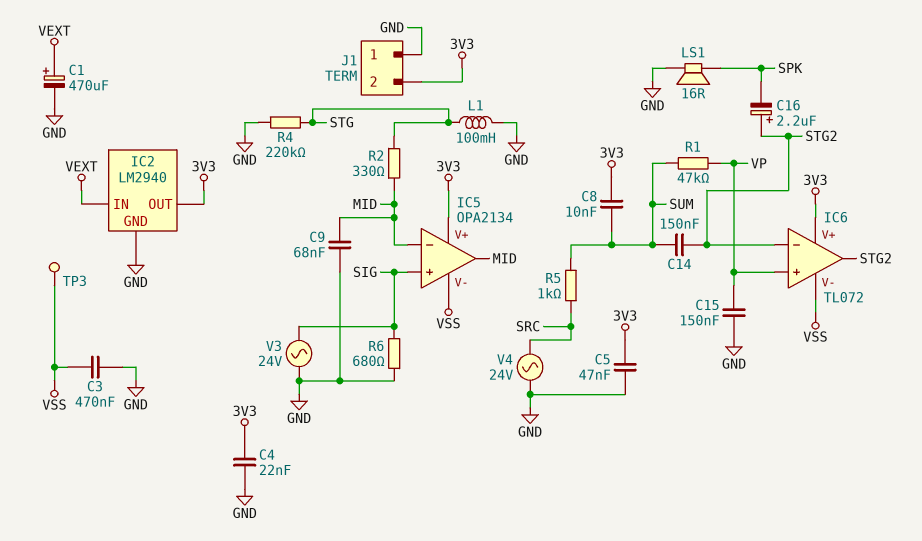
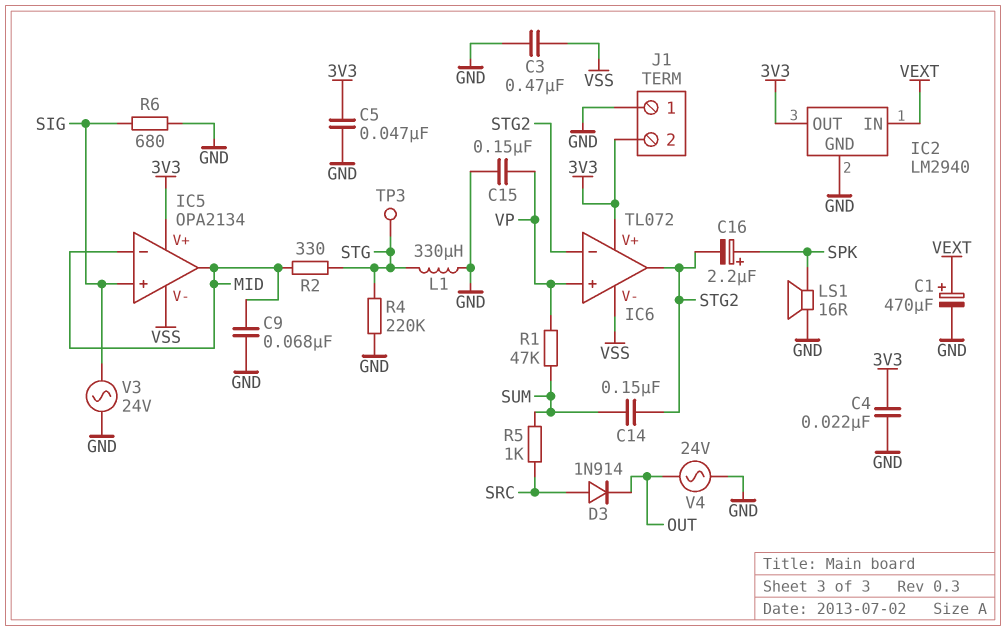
C8: 10nF (3V3, SUM) -> none
C16: 2.2uF (plus STG2, minus SPK) -> 2.2uF (plus SPK, minus STG2)
D3: none -> diode 1N914 (A SRC, K OUT)
L1: 100mH (GND, STG) -> 330uH (GND, STG)
TP3: test point (VSS) -> test point (STG)
V4: AC 24V (GND, SRC) -> AC 24V (GND, OUT)

